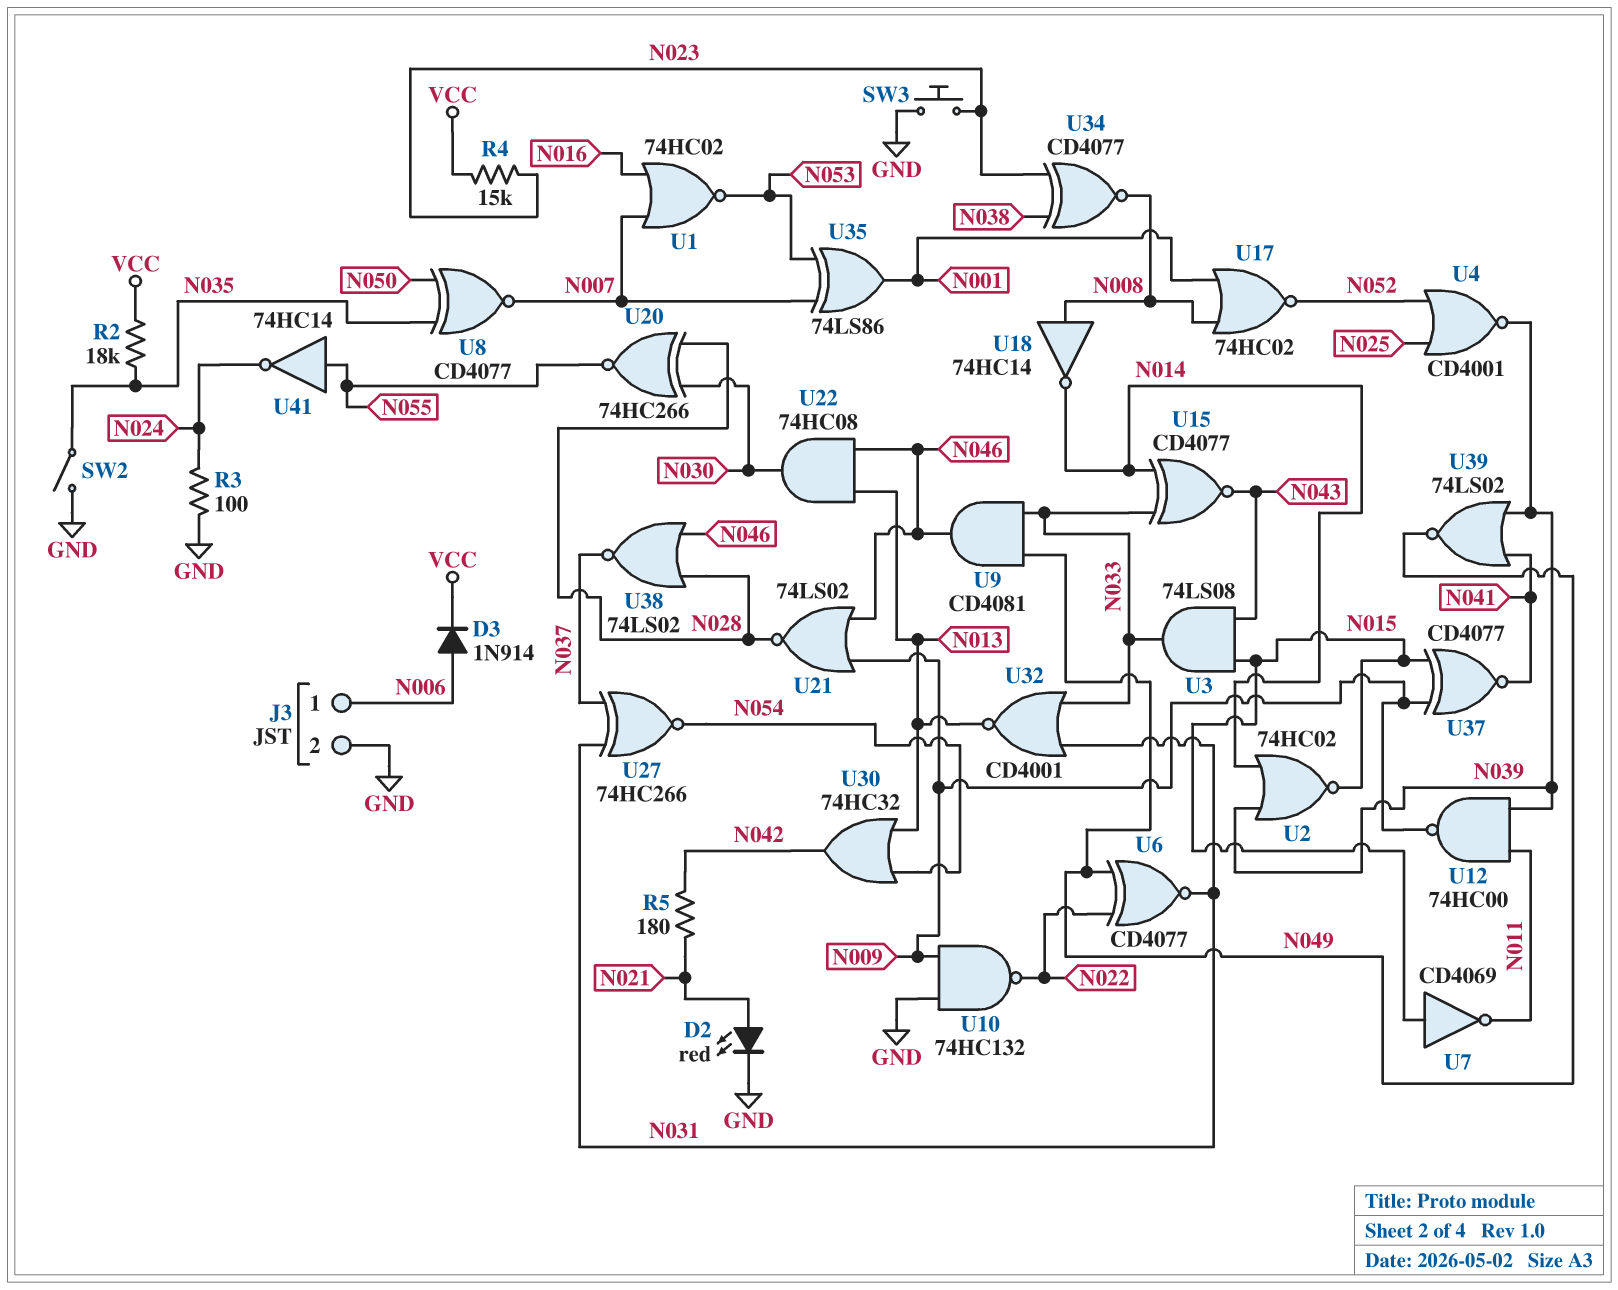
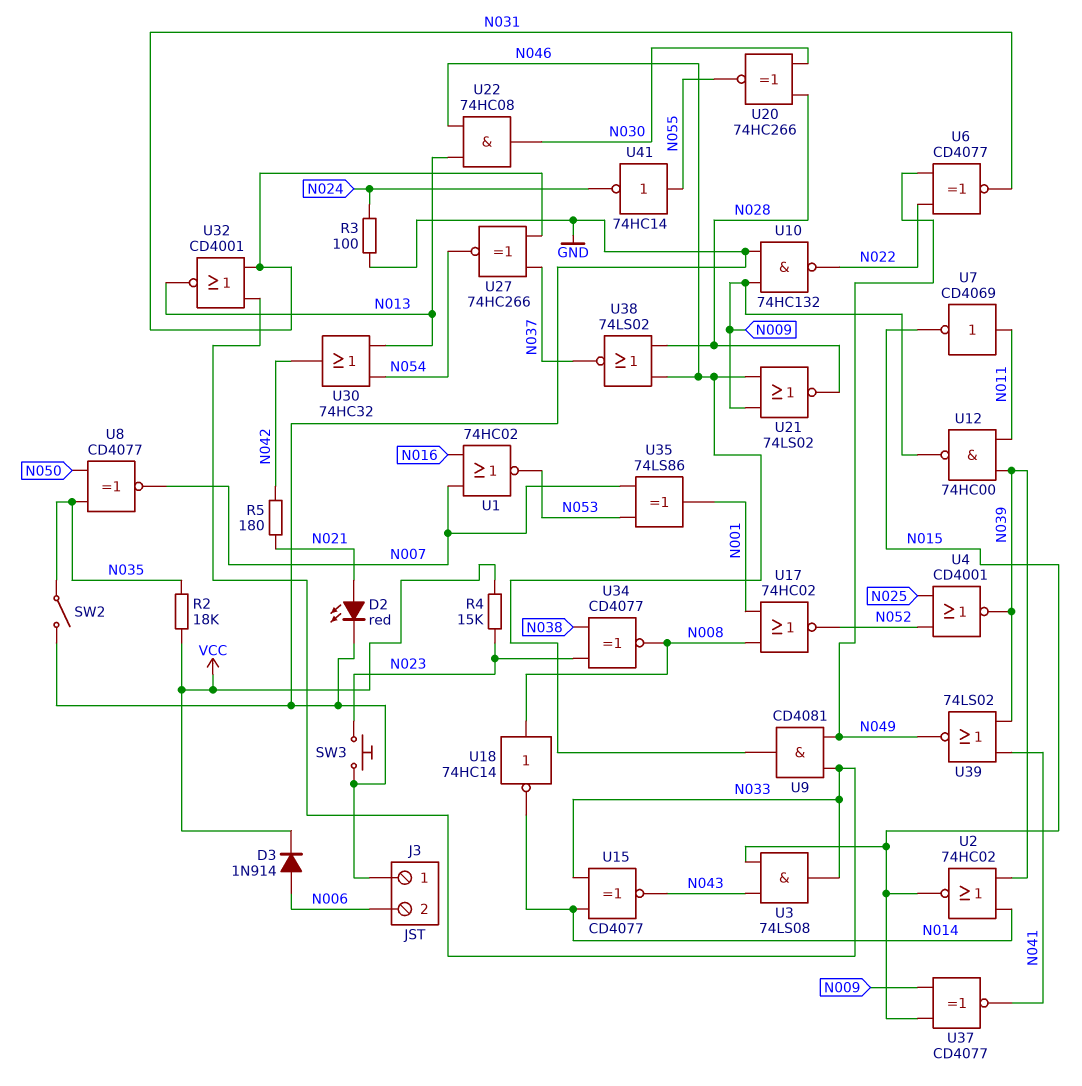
J3 pin 1: N006 -> GND
J3 pin 2: GND -> N006
U7: NOT CD4069 (in N015, out N011) -> NOT CD4069 (in N011, out N015)

